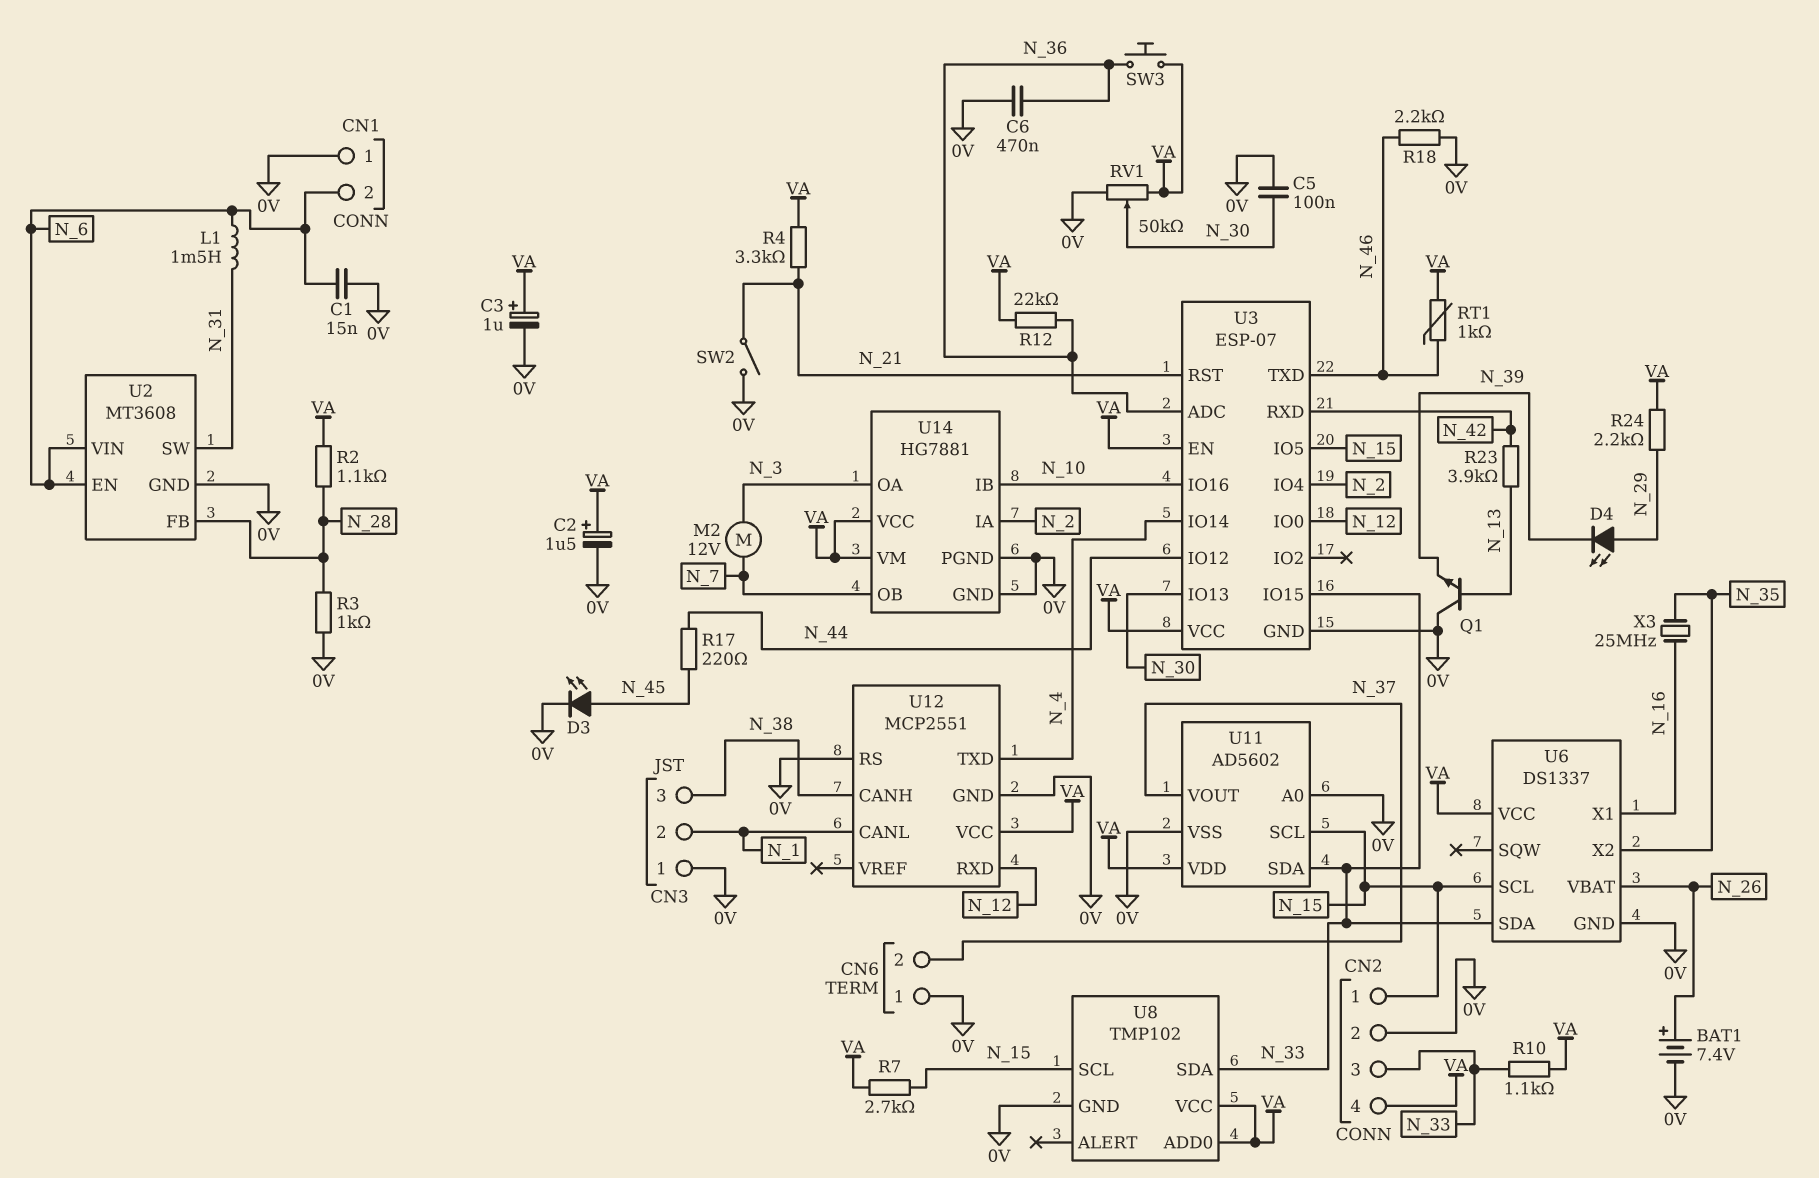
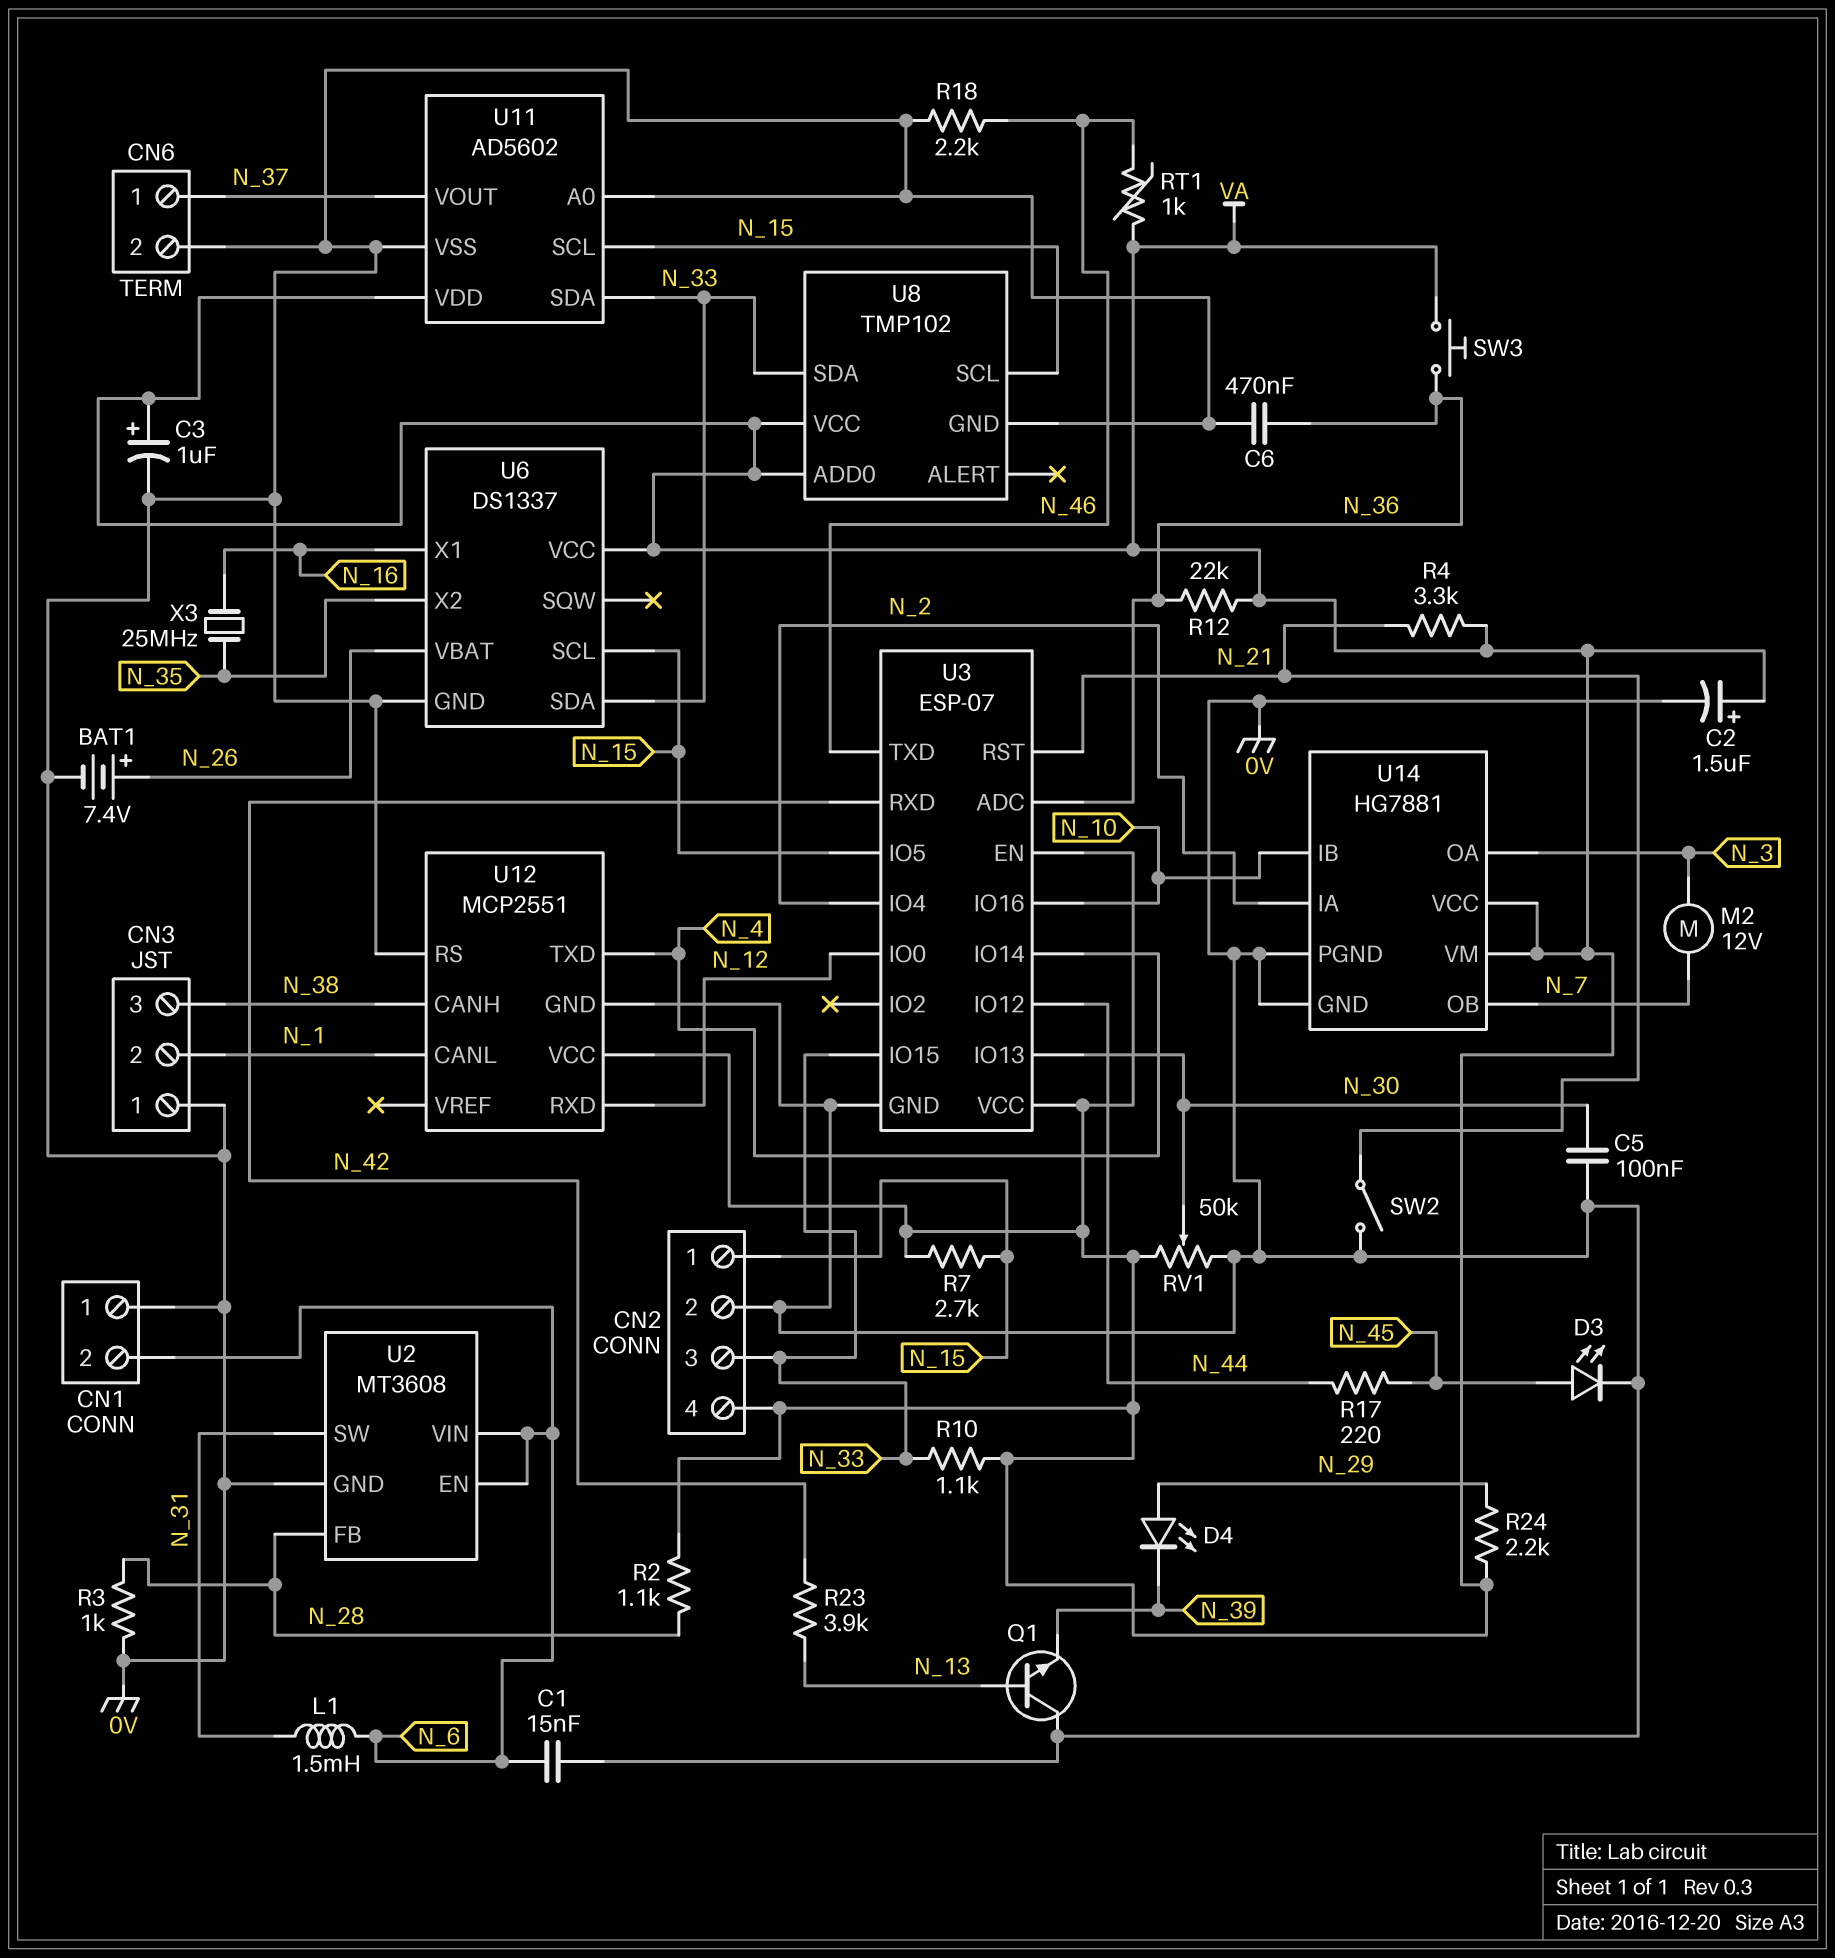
CN6 pin 1: 0V -> N_37
CN6 pin 2: N_37 -> 0V

